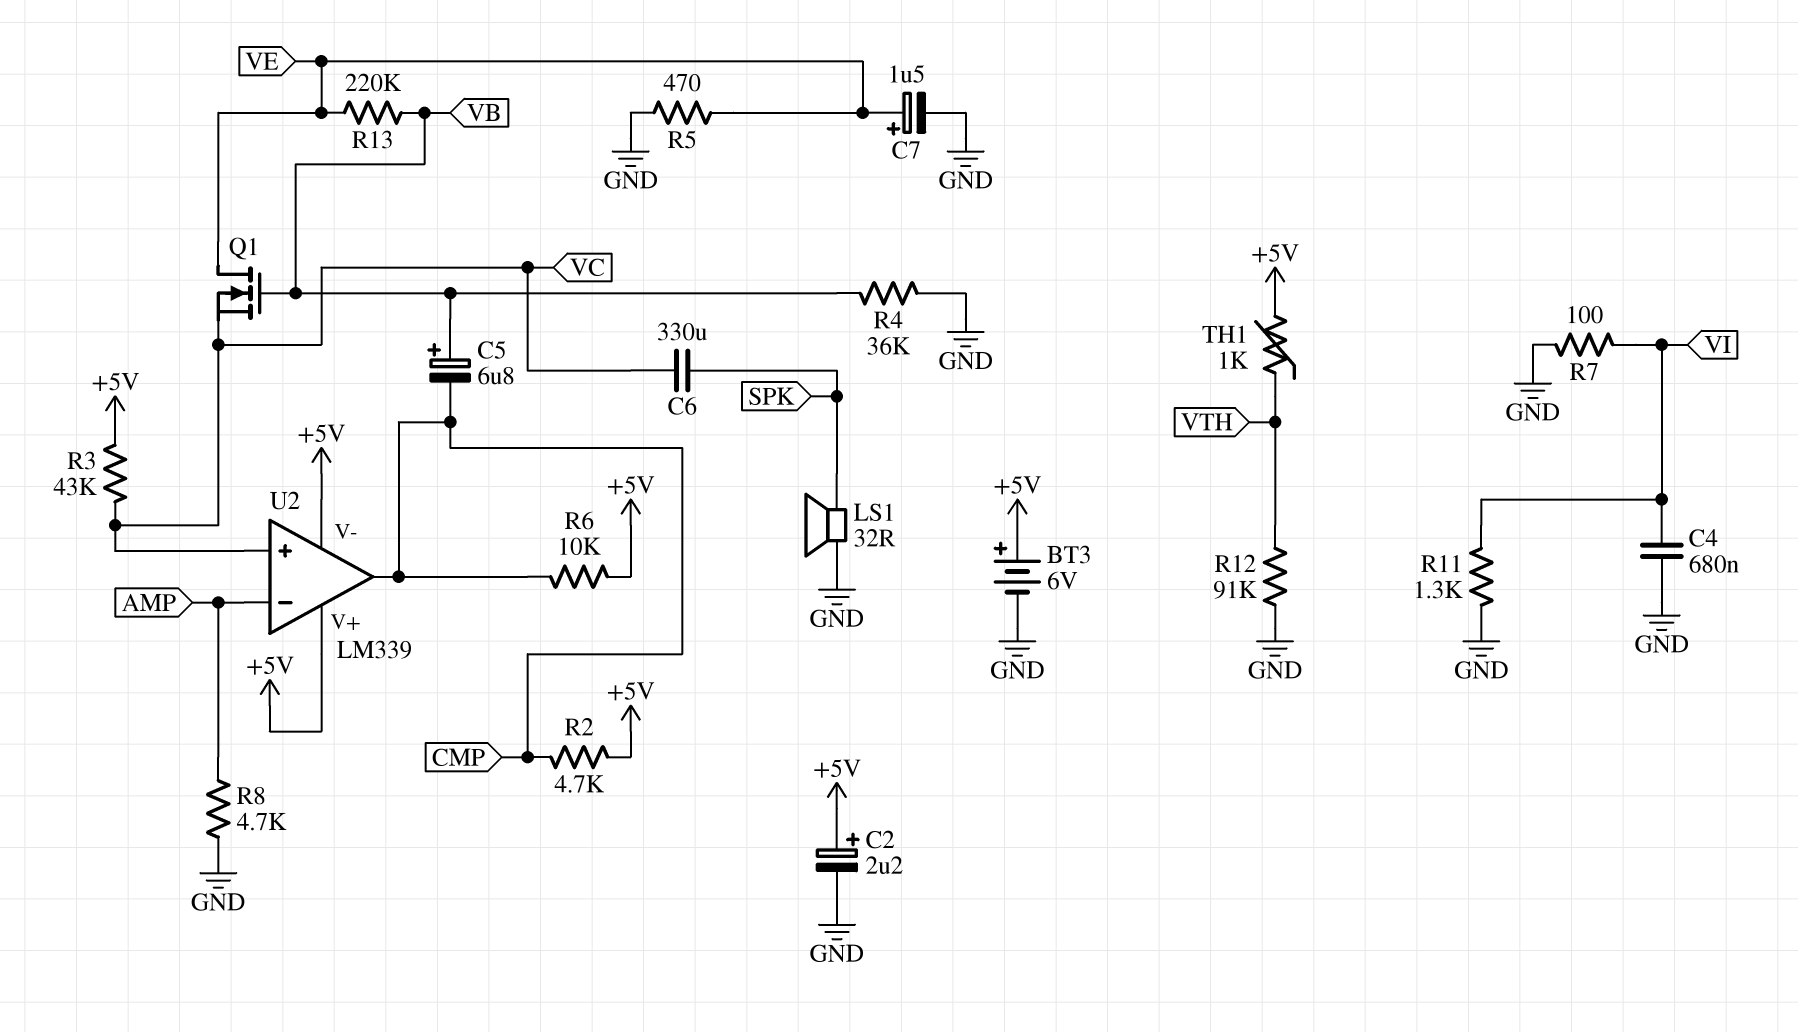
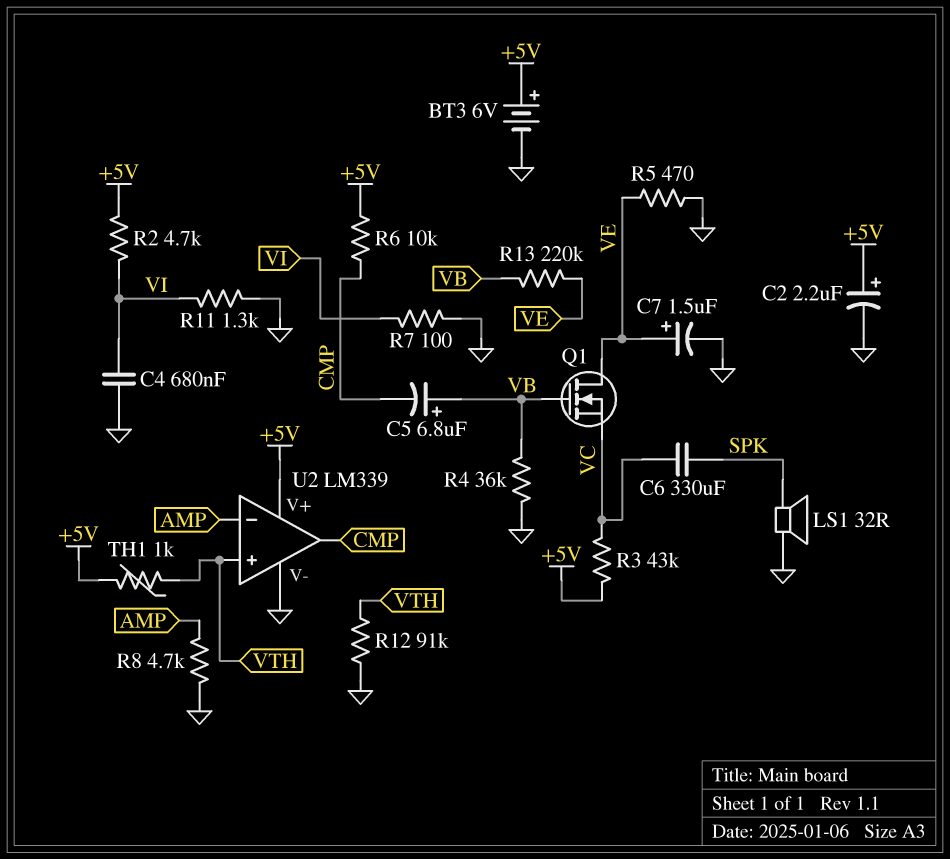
R2: 4.7k (+5V, CMP) -> 4.7k (+5V, VI)
U2 pin V-: +5V -> GND
U2 pin in+: VC -> VTH

